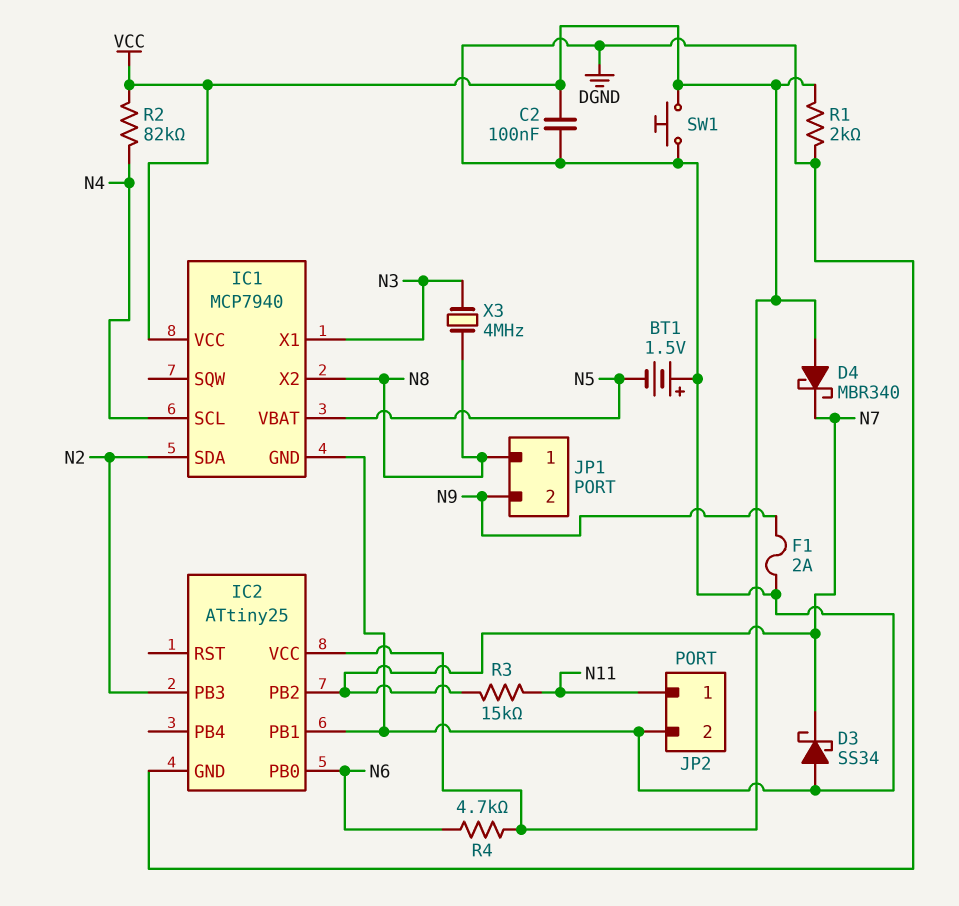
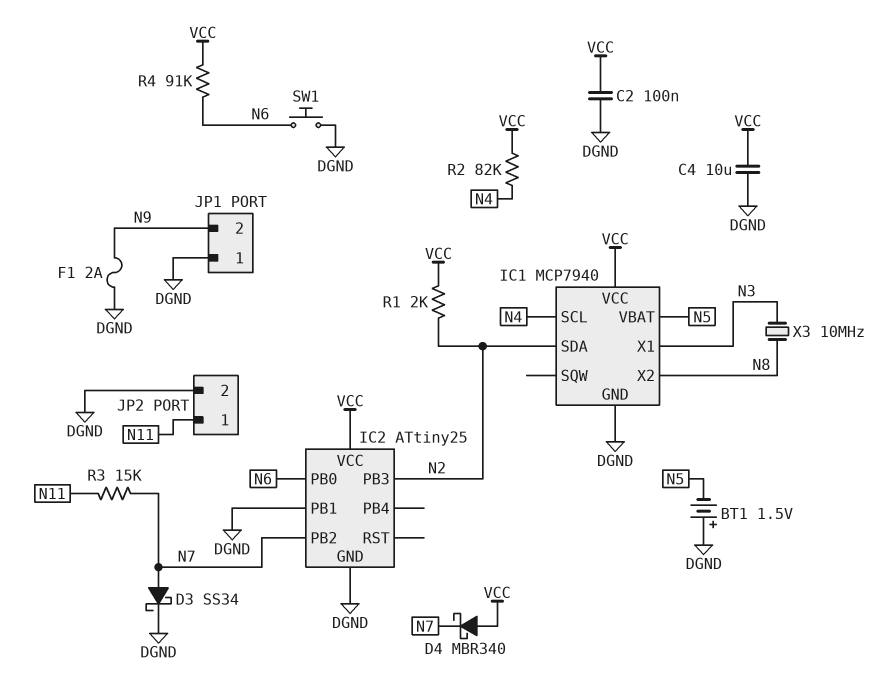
C4: none -> 10uF (DGND, VCC)
D3: schottky SS34 (A DGND, K N7) -> schottky SS34 (A N7, K DGND)
JP1 pin 1: N8 -> DGND
R1: 2k (DGND, VCC) -> 2k (N2, VCC)
R4: 4.7k (N6, VCC) -> 91k (N6, VCC)
SW1: button (DGND, VCC) -> button (DGND, N6)
X3: 4MHz (N3, N8) -> 10MHz (N3, N8)

